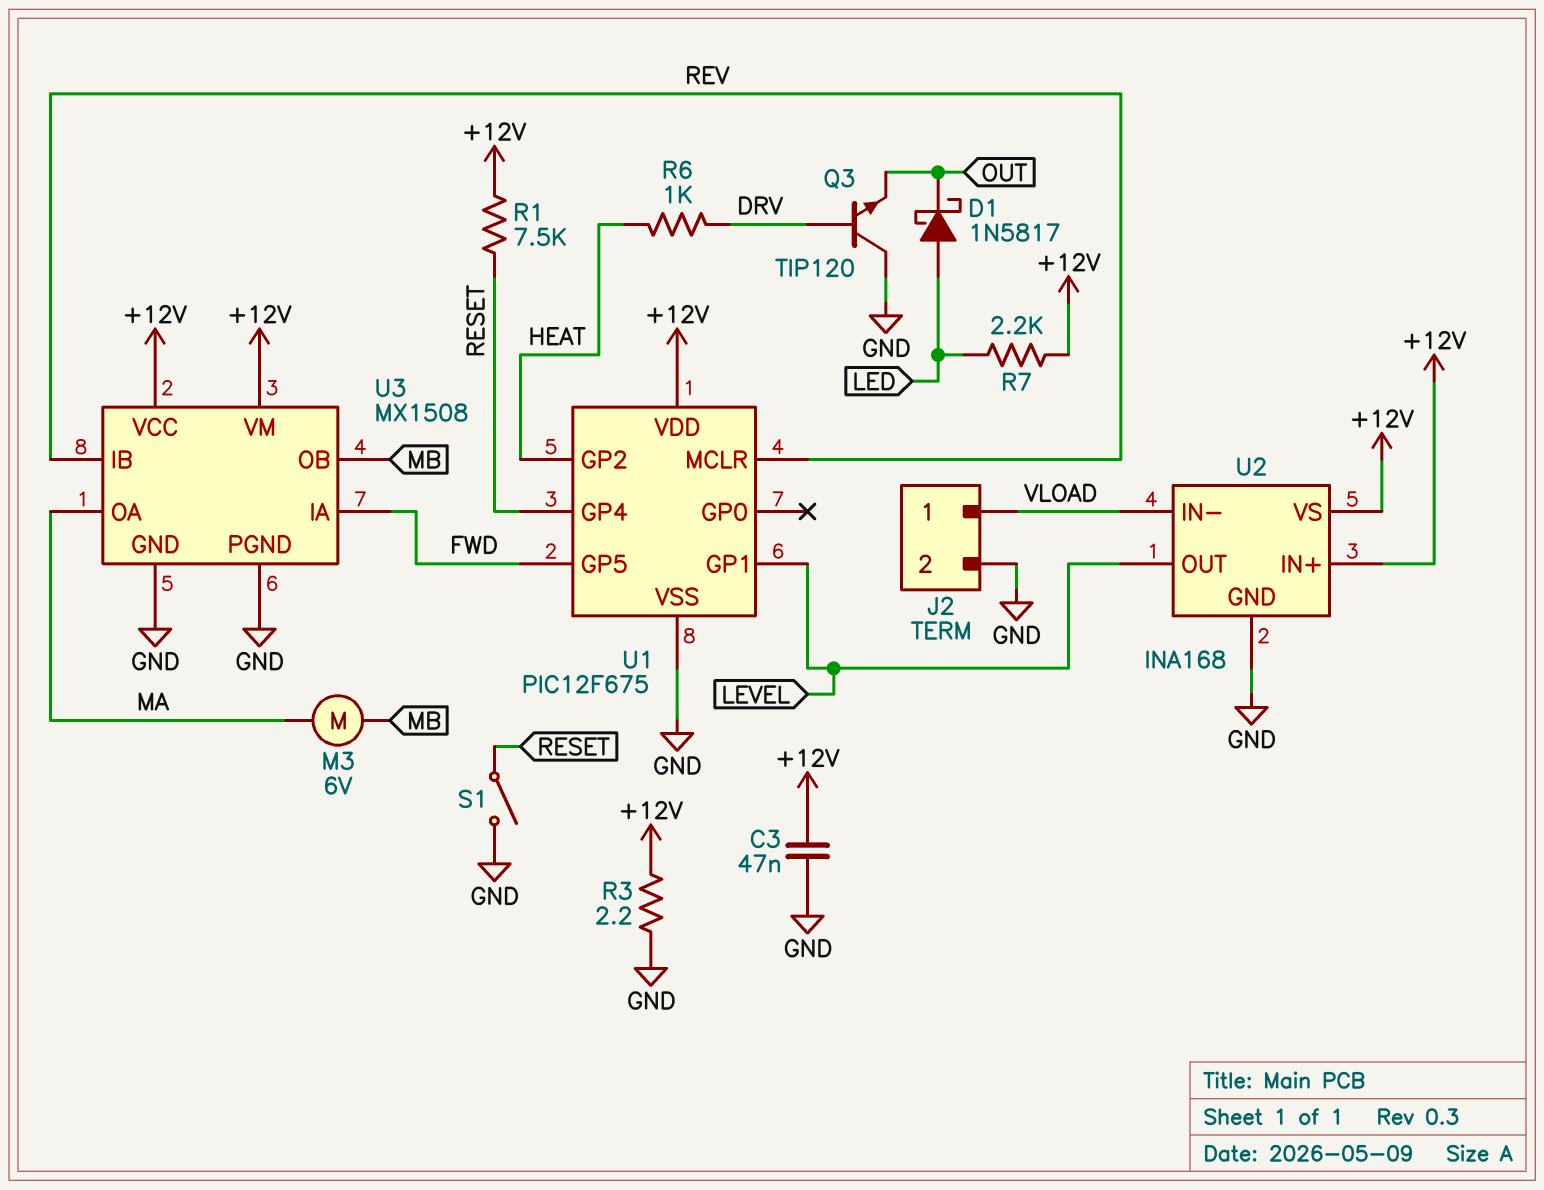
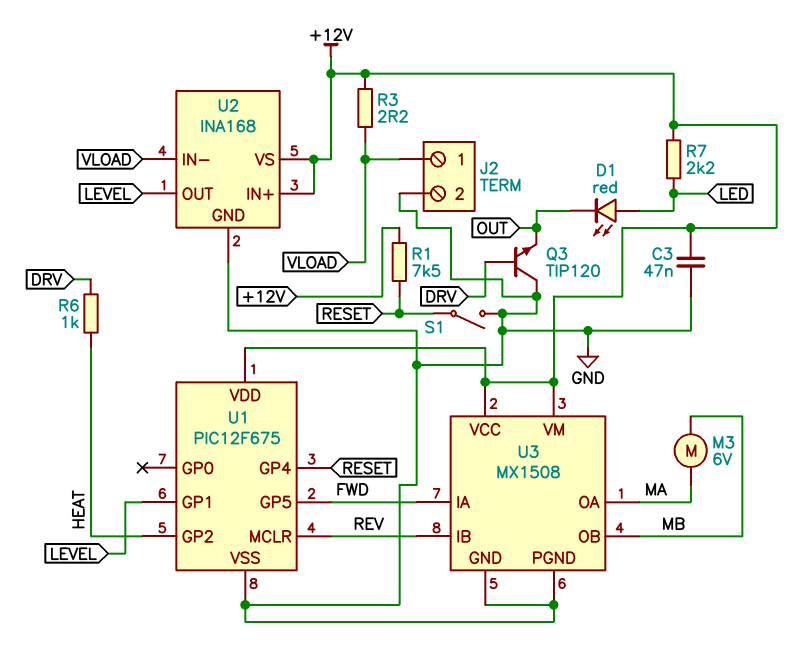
D1: schottky 1N5817 (A LED, K OUT) -> LED red (A LED, K OUT)
R3: 2.2 (+12V, GND) -> 2.2 (+12V, VLOAD)

